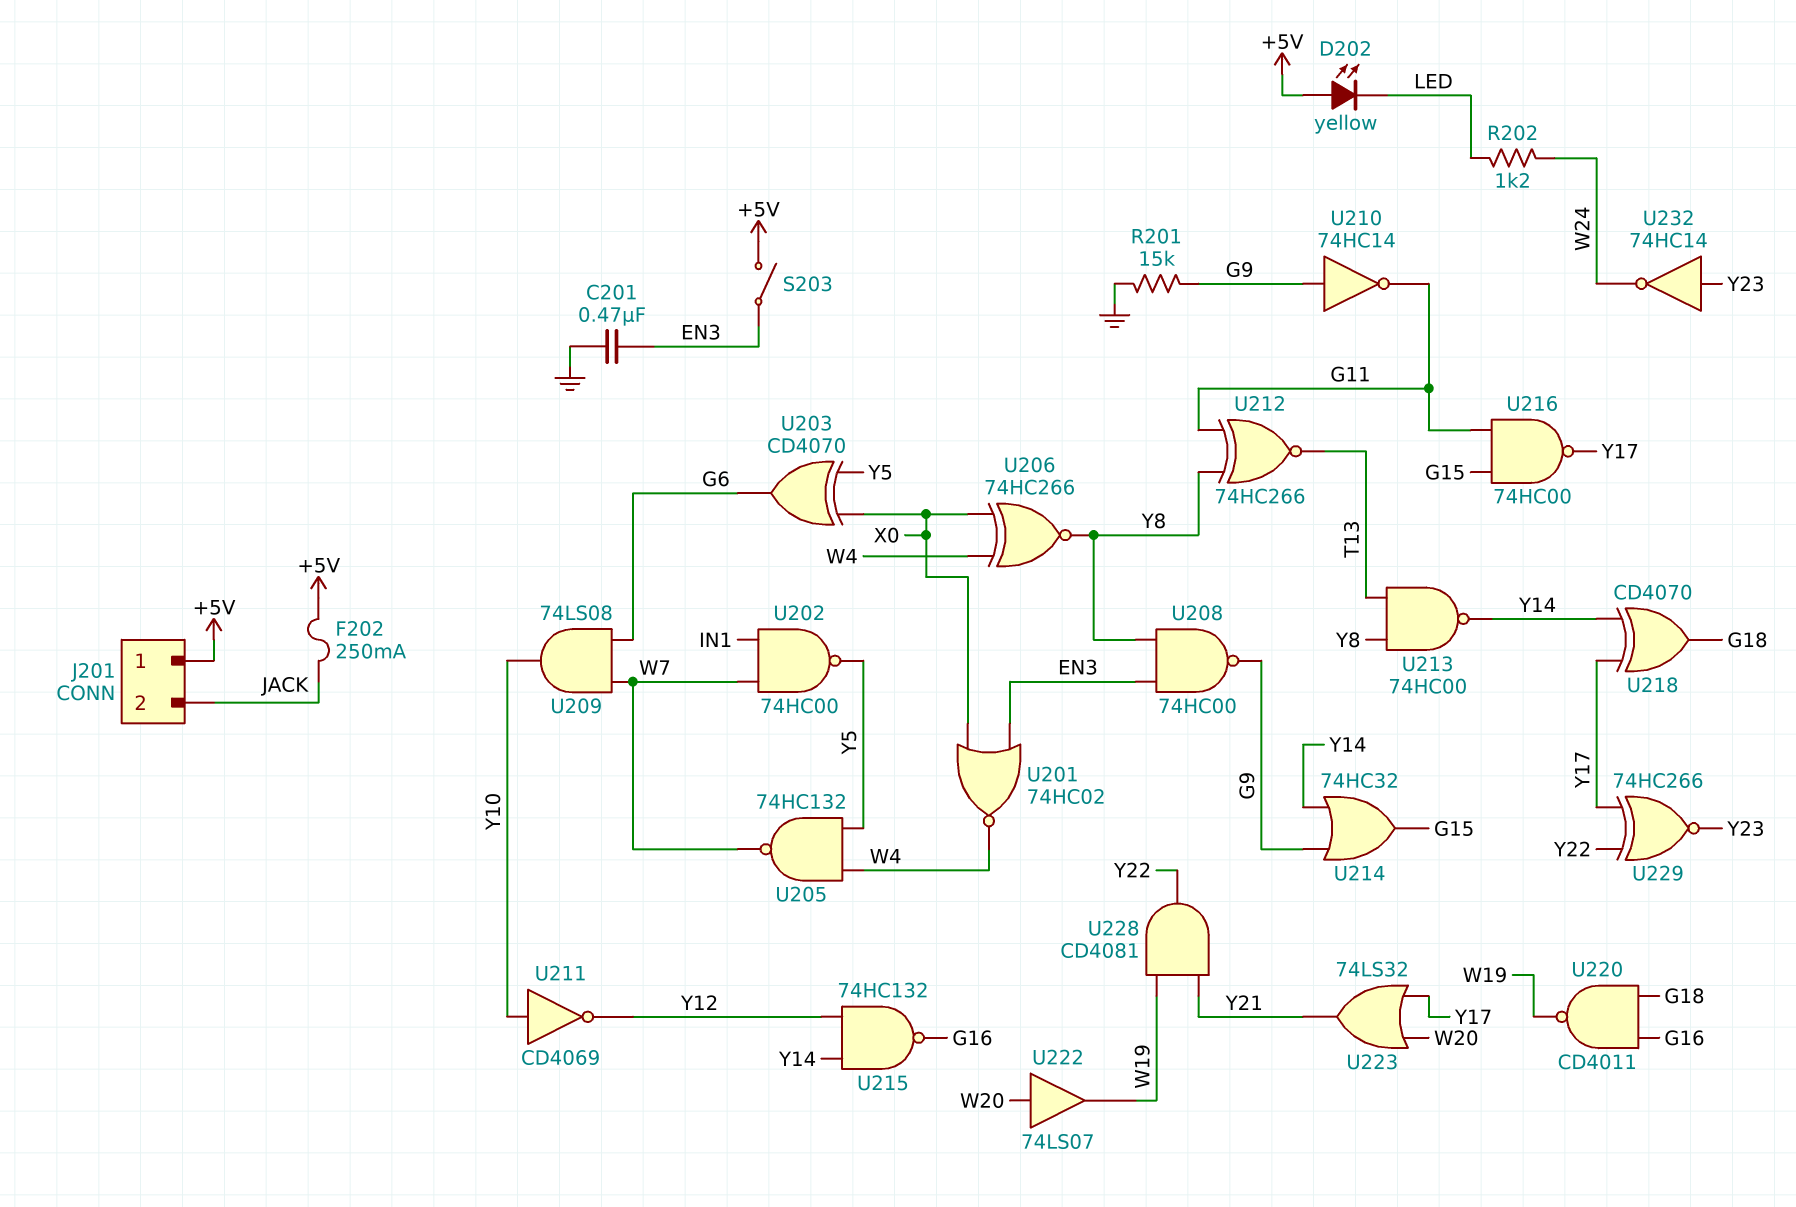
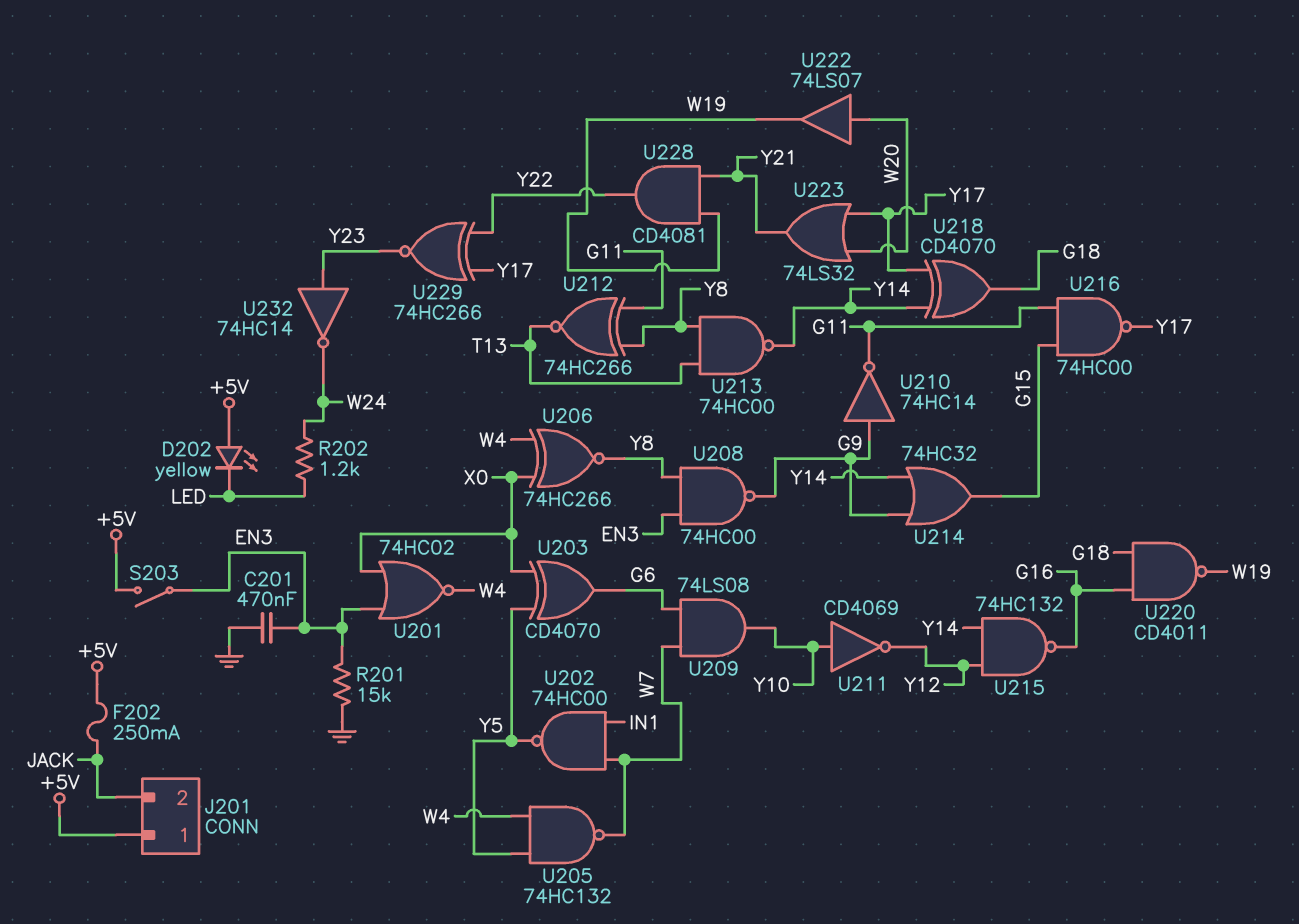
R201: 15k (G9, GND) -> 15k (EN3, GND)

